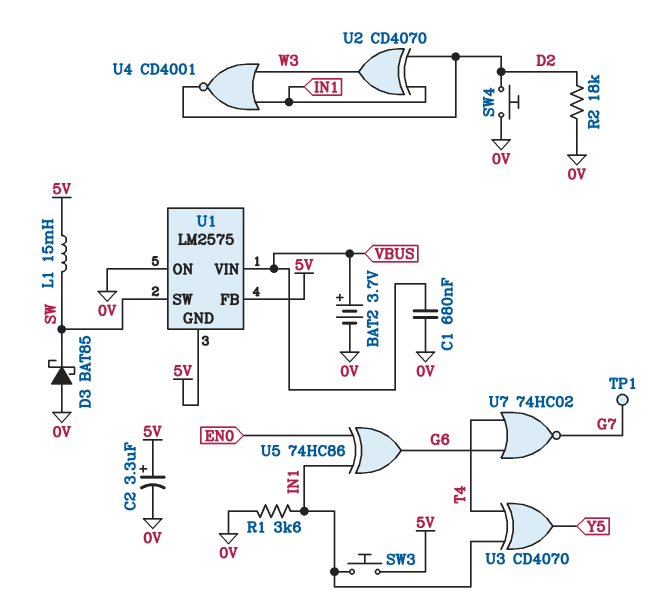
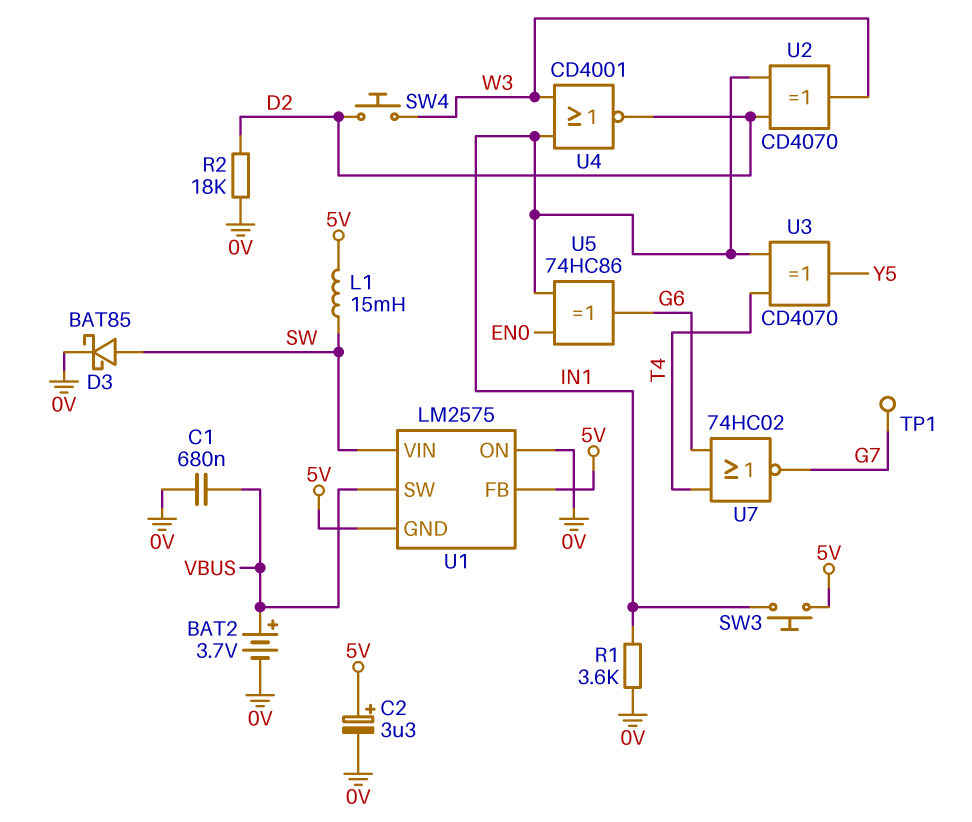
D3: schottky BAT85 (A 0V, K SW) -> schottky BAT85 (A SW, K 0V)
SW4: button (0V, D2) -> button (D2, W3)
U1 pin SW: SW -> VBUS
U1 pin VIN: VBUS -> SW

